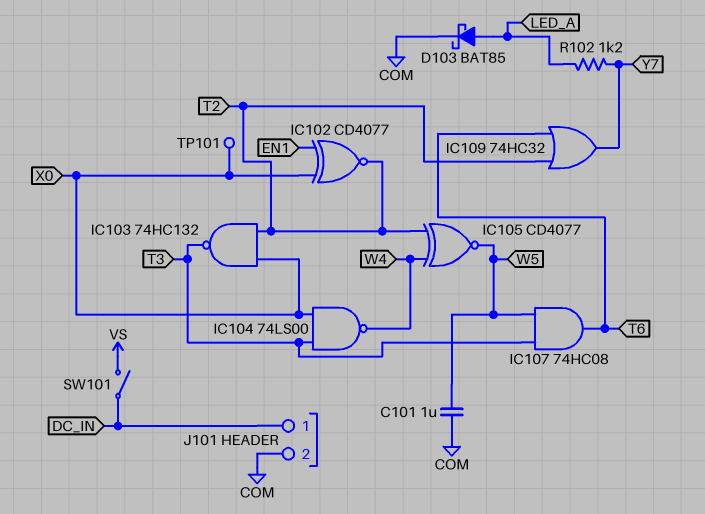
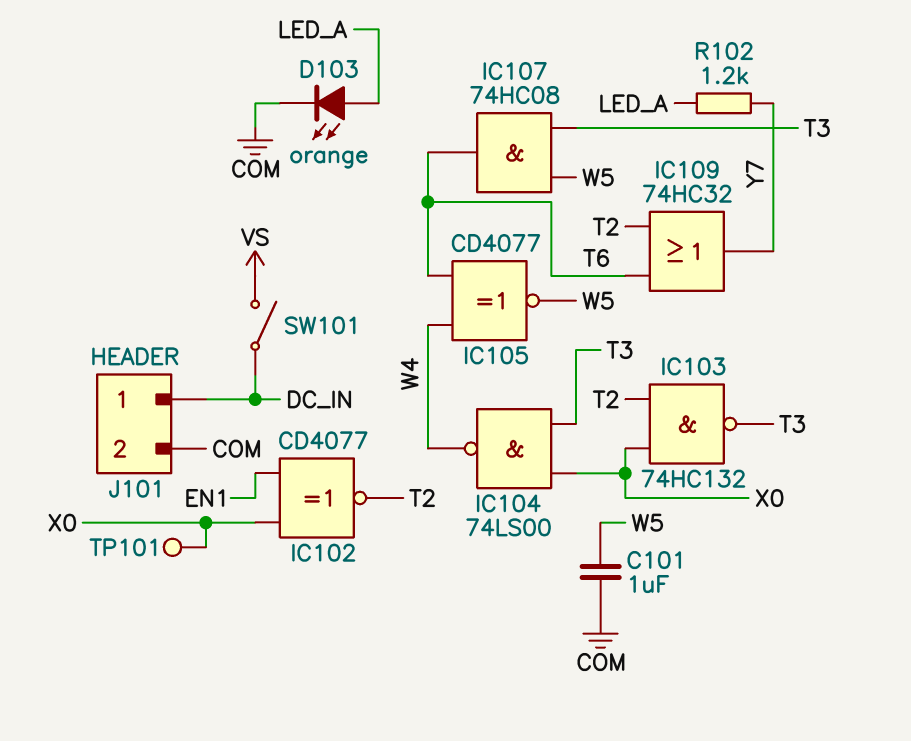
D103: schottky BAT85 (A LED_A, K COM) -> LED orange (A LED_A, K COM)
IC105: XNOR CD4077 (in T2, in W4, out W5) -> XNOR CD4077 (in T6, in W4, out W5)

